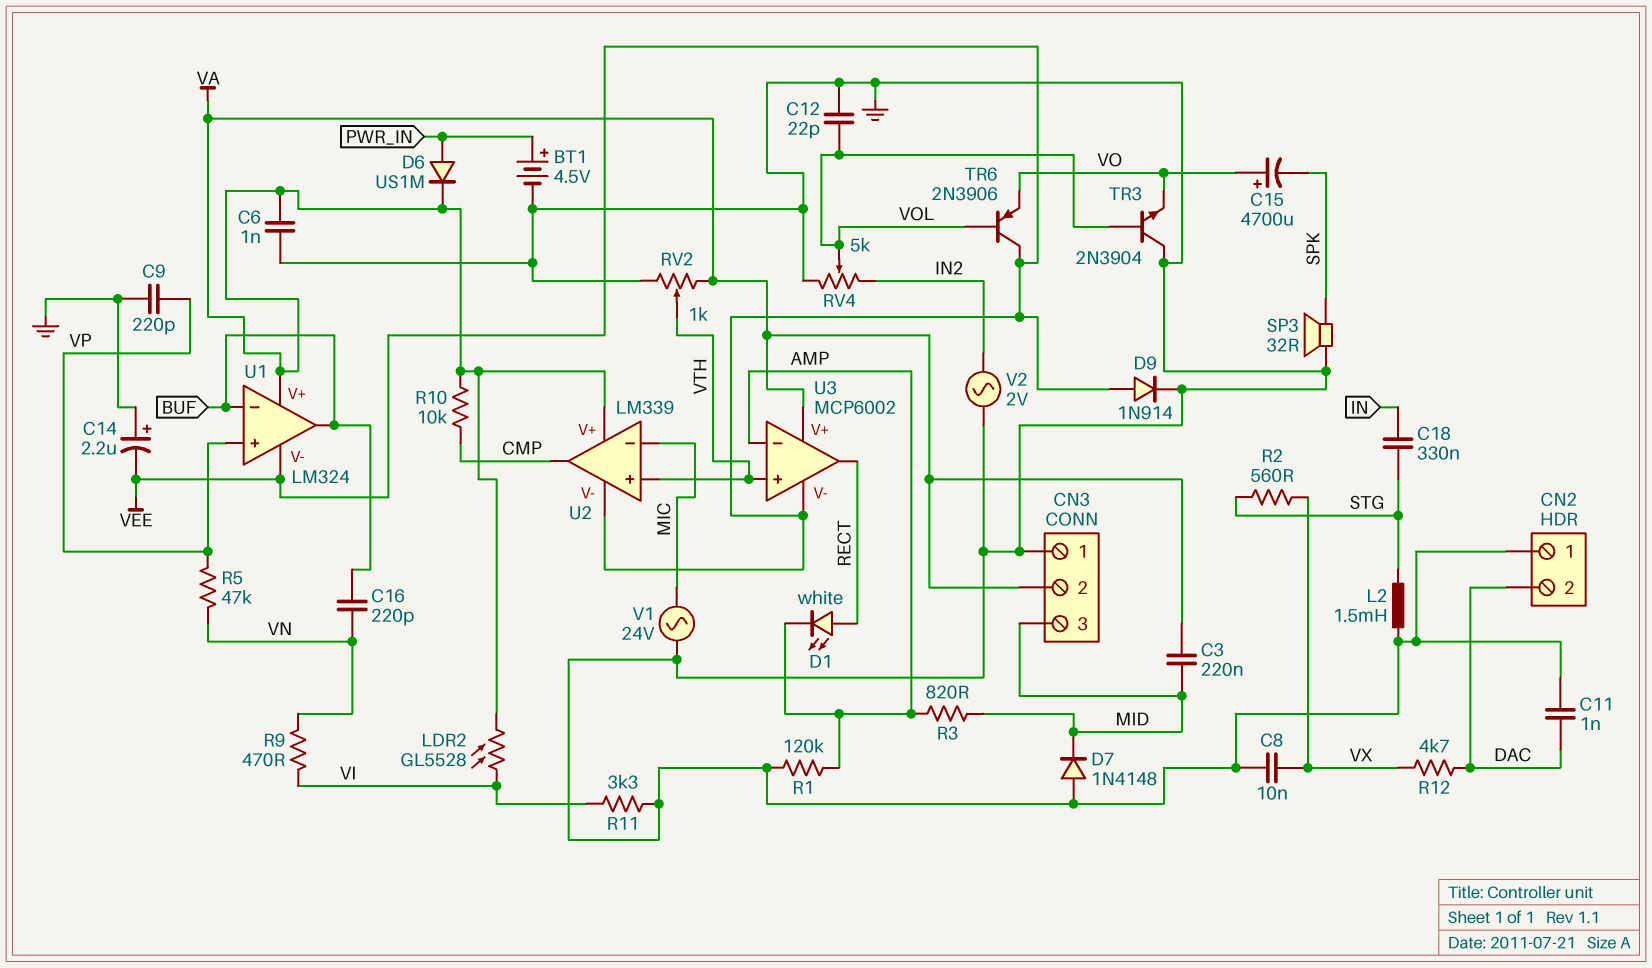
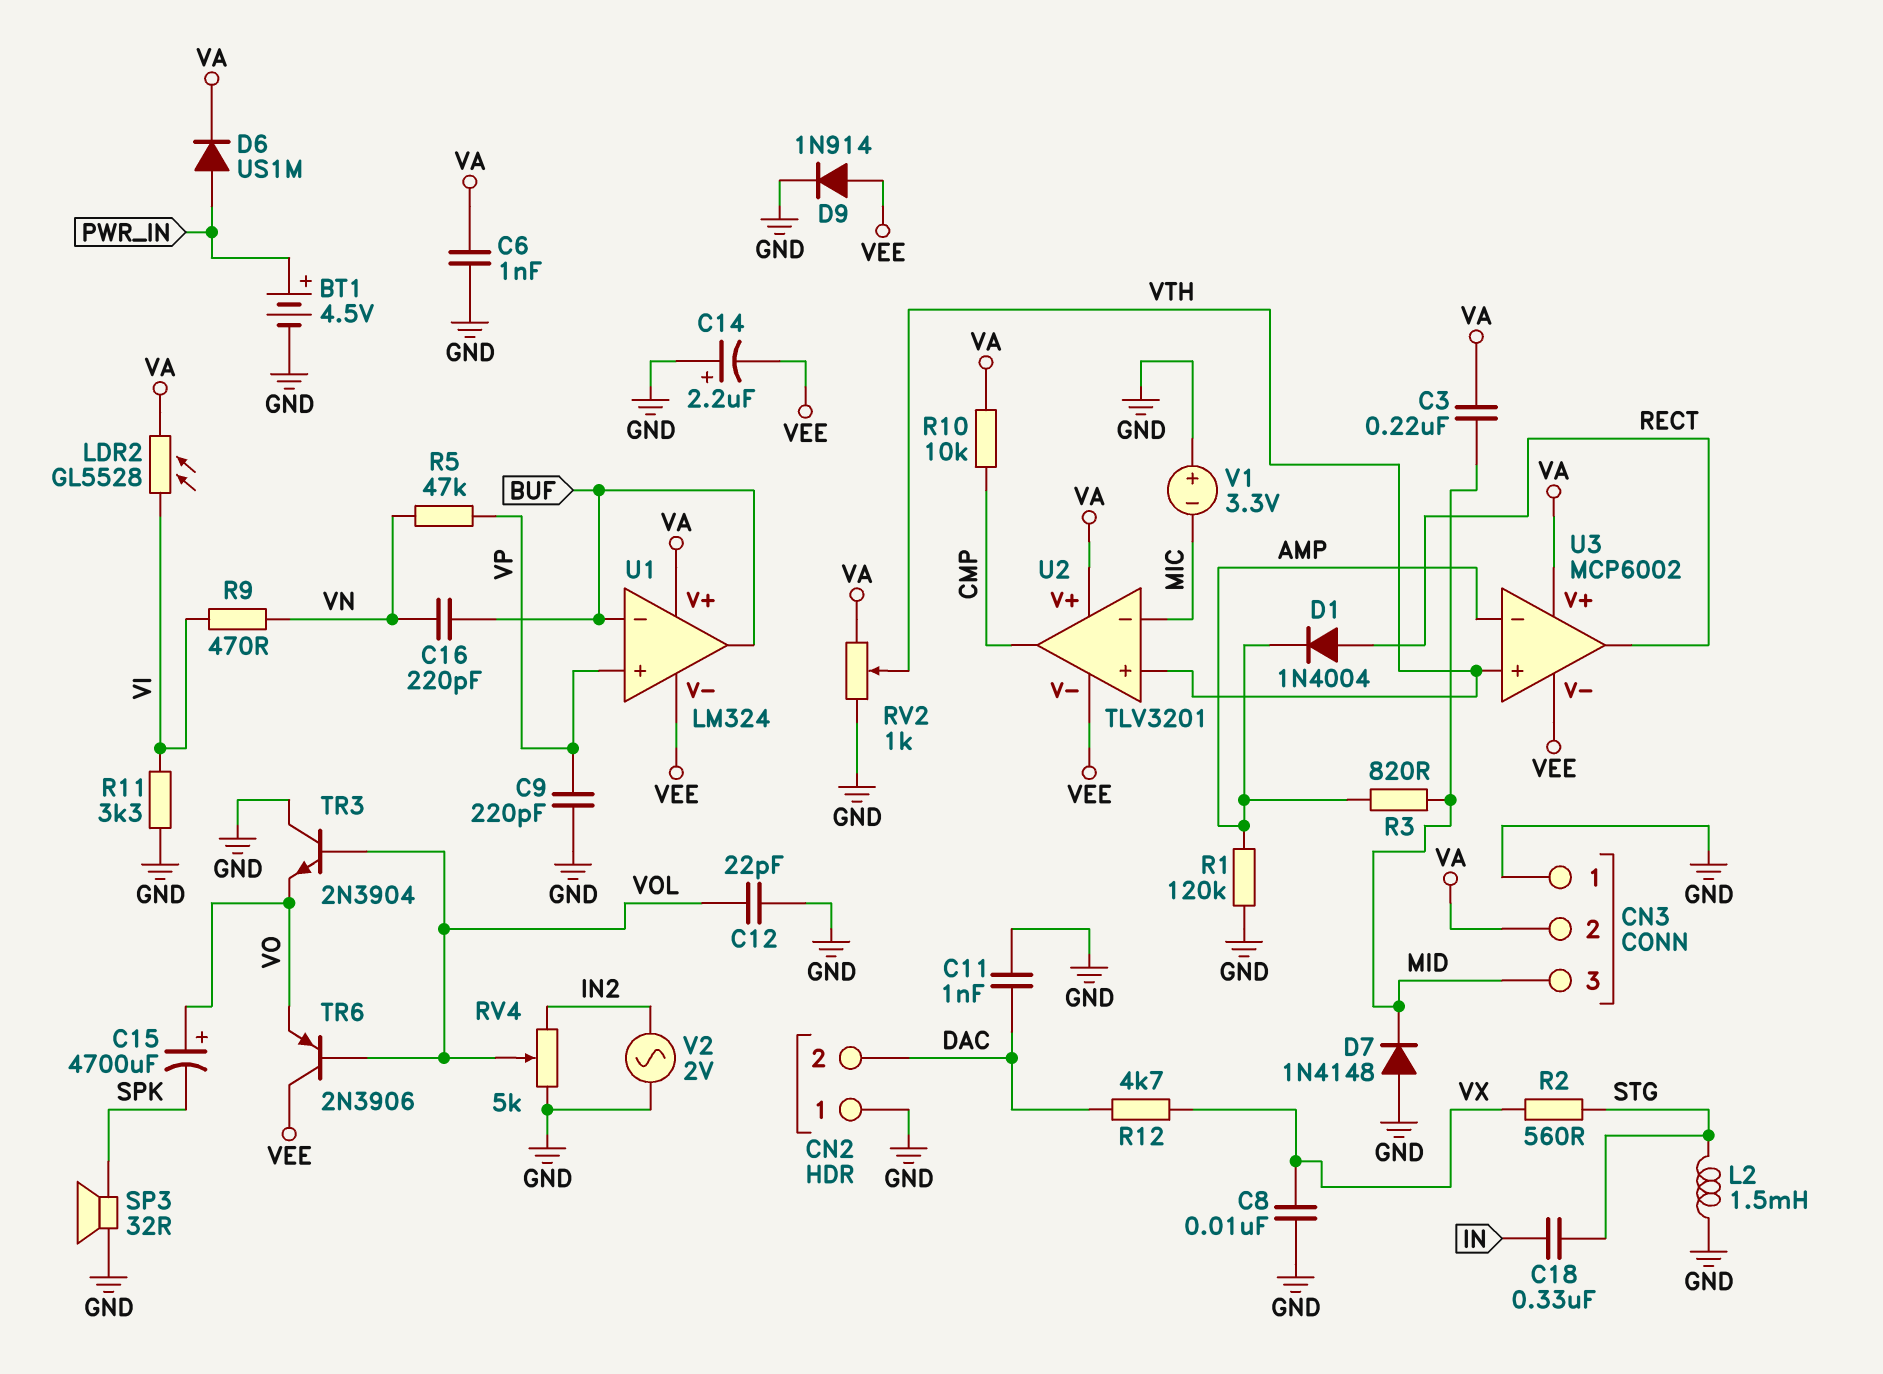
D1: LED white (A RECT, K AMP) -> diode 1N4004 (A RECT, K AMP)
U2: LM339 -> TLV3201
V1: AC 24V (GND, MIC) -> 3.3V (plus GND, minus MIC)

